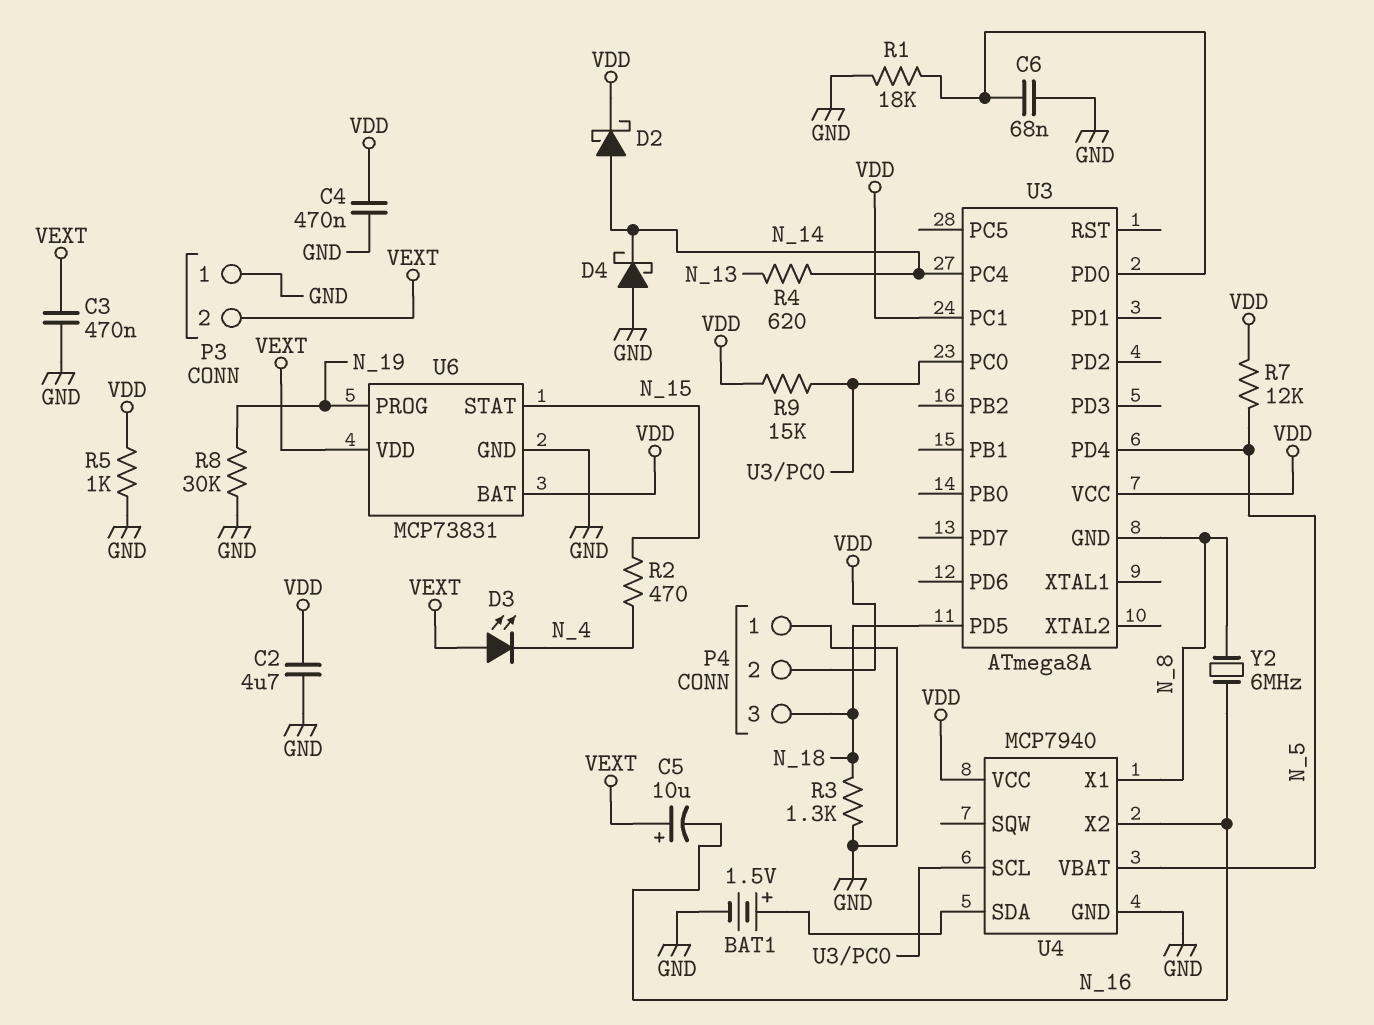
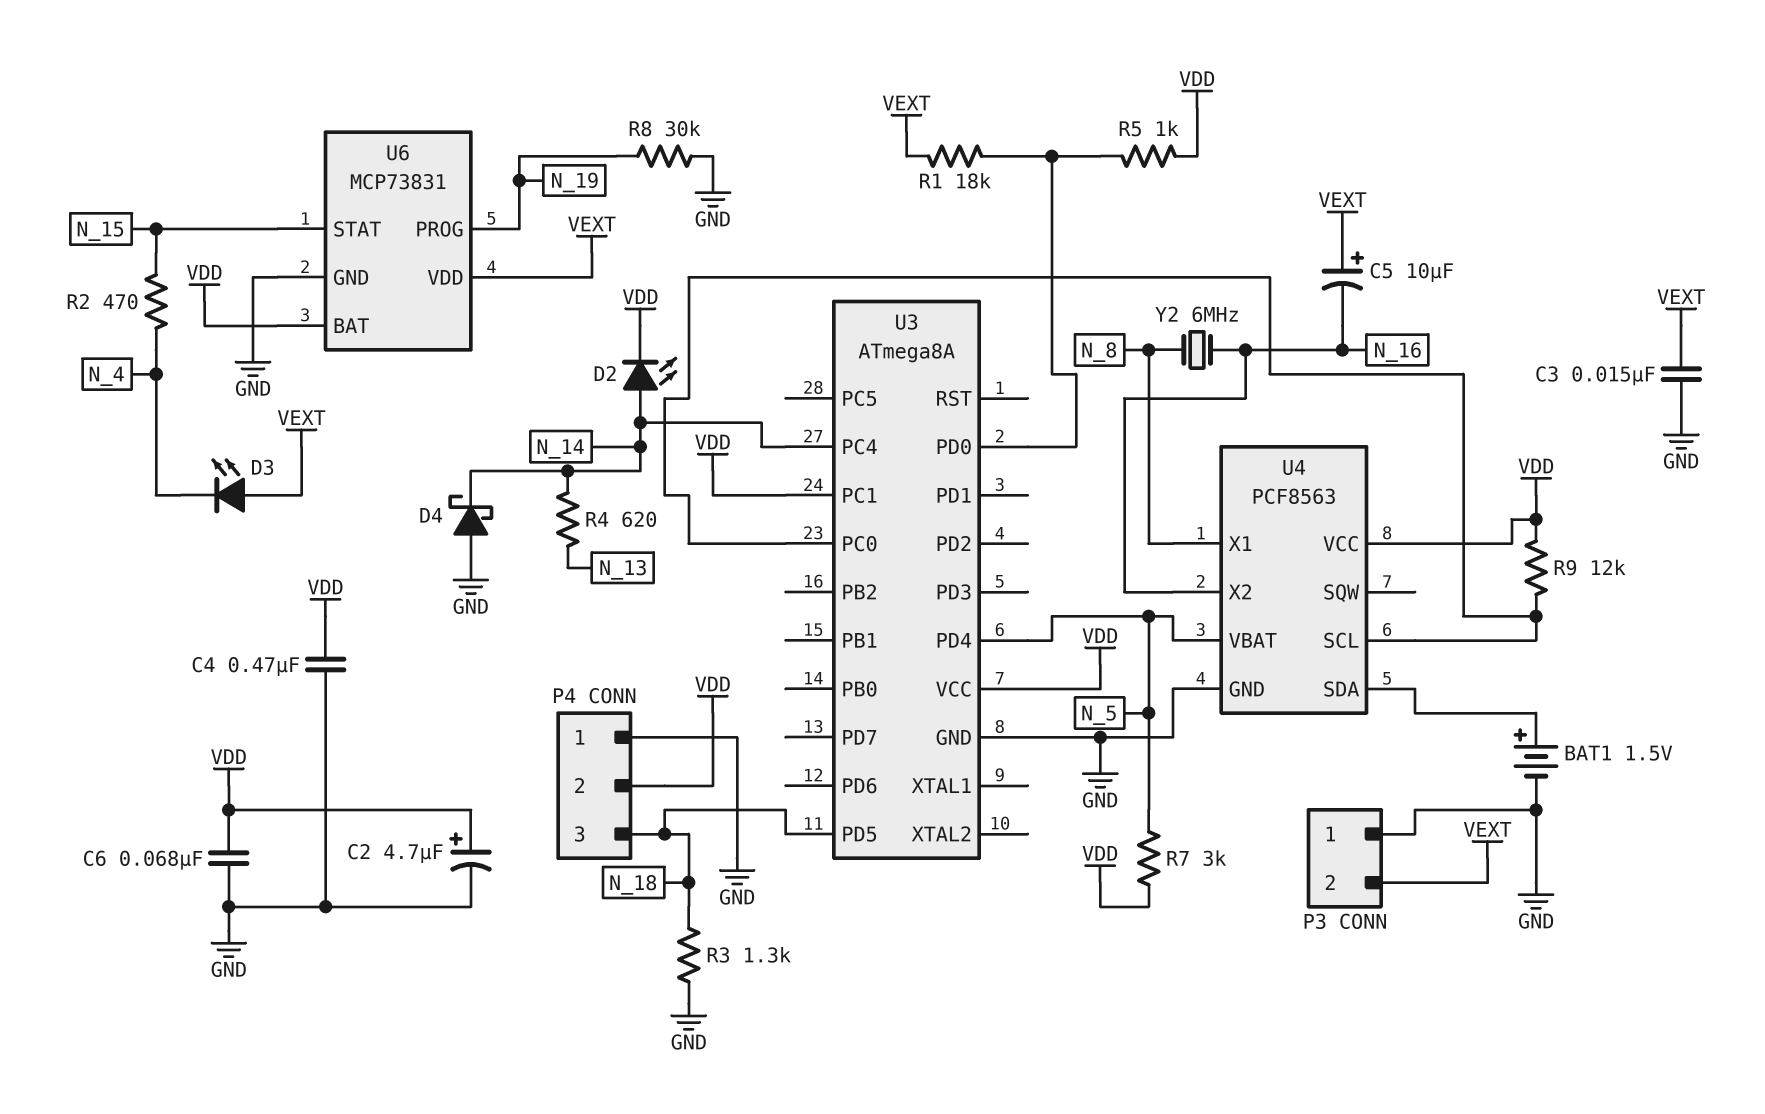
C2: 4.7uF (GND, VDD) -> 4.7uF (plus VDD, minus GND)
C3: 470nF (GND, VEXT) -> 15nF (GND, VEXT)
C6: 68nF (GND, U3/PD0) -> 68nF (GND, VDD)
D2: schottky (A N_14, K VDD) -> LED (A N_14, K VDD)
R1: 18k (GND, U3/PD0) -> 18k (U3/PD0, VEXT)
R5: 1k (GND, VDD) -> 1k (U3/PD0, VDD)
R7: 12k (N_5, VDD) -> 3k (N_5, VDD)
R9: 15k (U3/PC0, VDD) -> 12k (U3/PC0, VDD)
U3 pin GND: N_8 -> GND
U4: MCP7940 -> PCF8563

